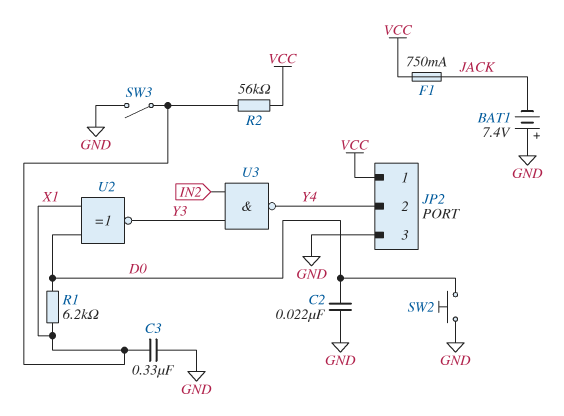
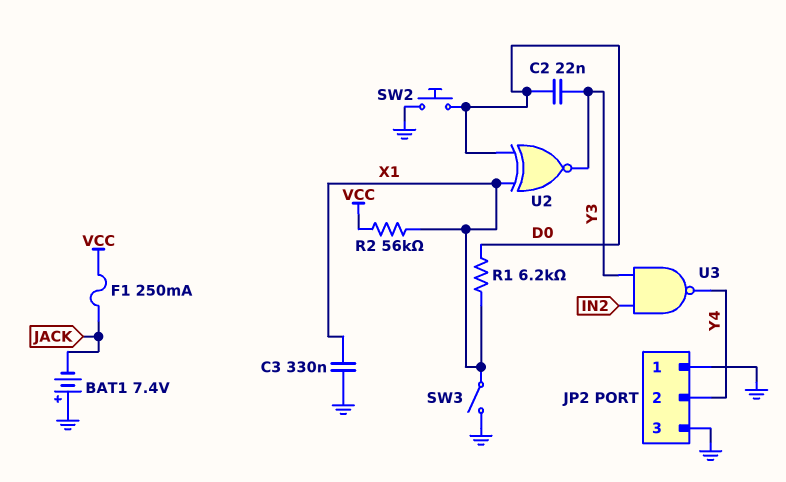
C2: 22nF (D0, GND) -> 22nF (D0, Y3)
F1: 750mA (JACK, VCC) -> 250mA (JACK, VCC)
JP2 pin 1: VCC -> GND

